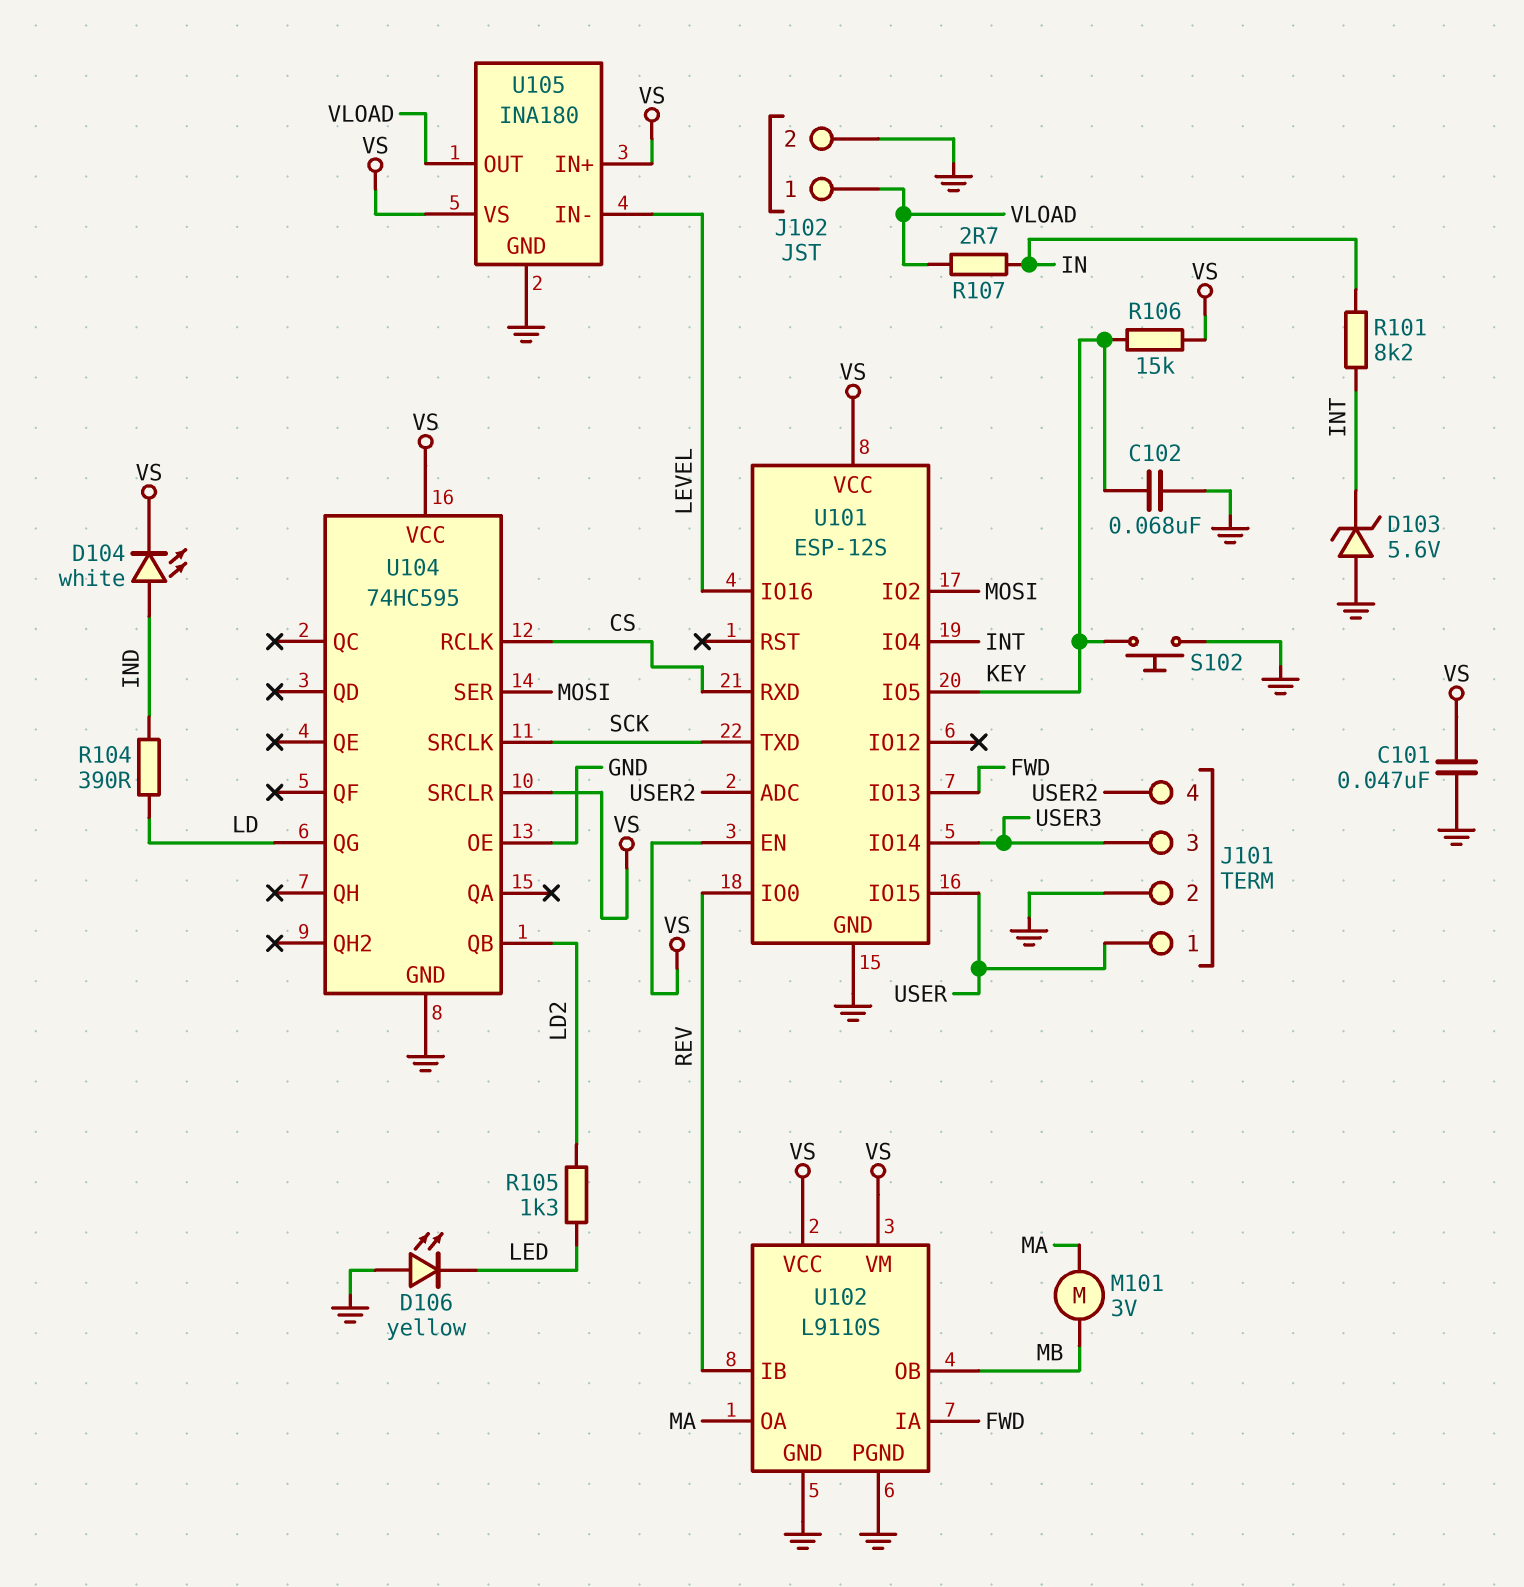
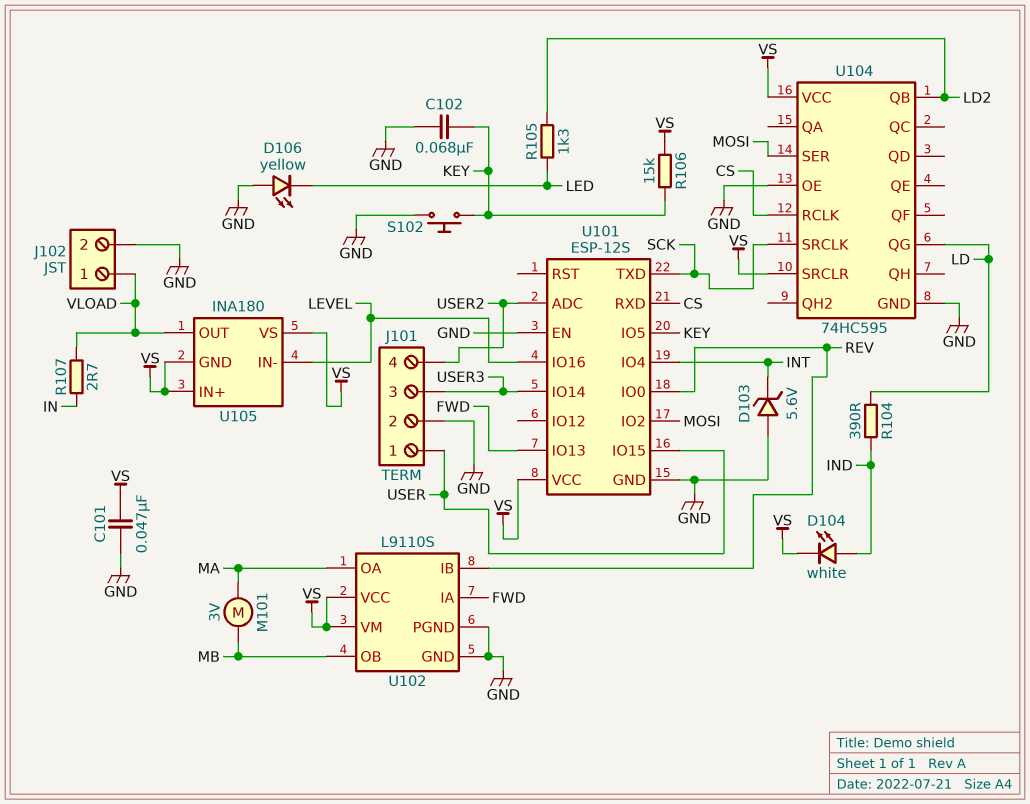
R101: 8.2k (IN, INT) -> none
U101 pin EN: VS -> GND
U105 pin GND: GND -> VS

